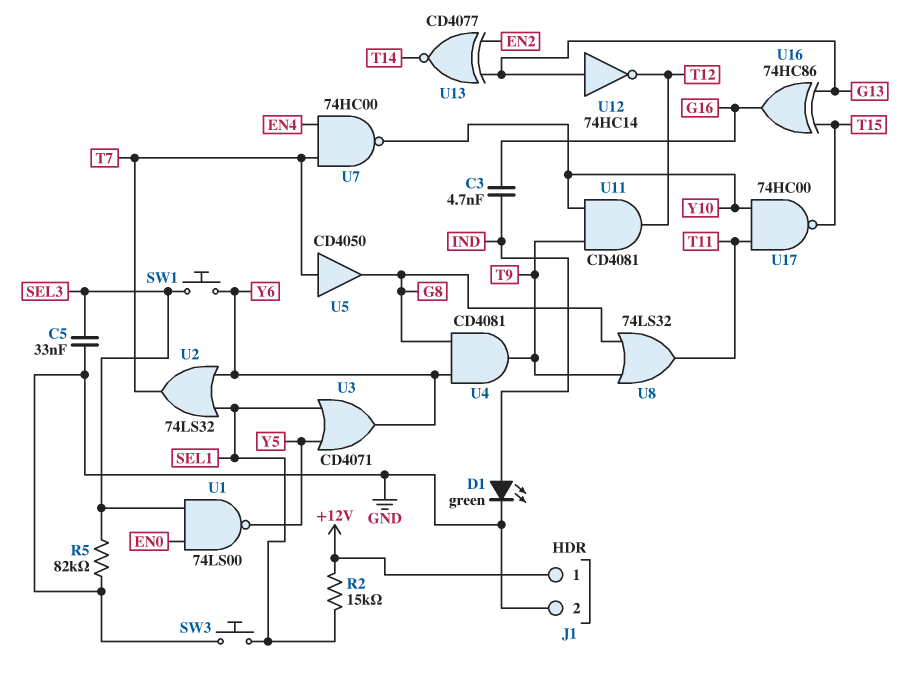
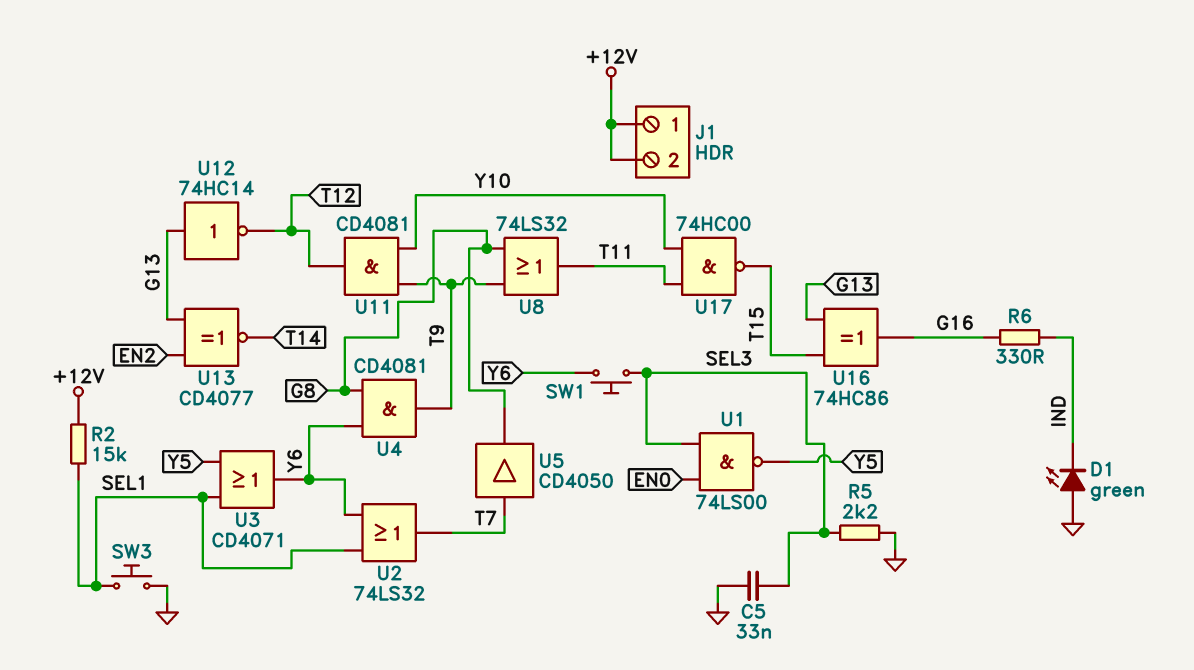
C3: 4.7nF (G16, IND) -> none
D1: LED green (A IND, K GND) -> LED green (A GND, K IND)
J1 pin 2: GND -> +12V
R5: 82k (GND, SEL3) -> 2.2k (GND, SEL3)
R6: none -> 330 (G16, IND)
U7: NAND 74HC00 (in EN4, in T7, out Y10) -> none

